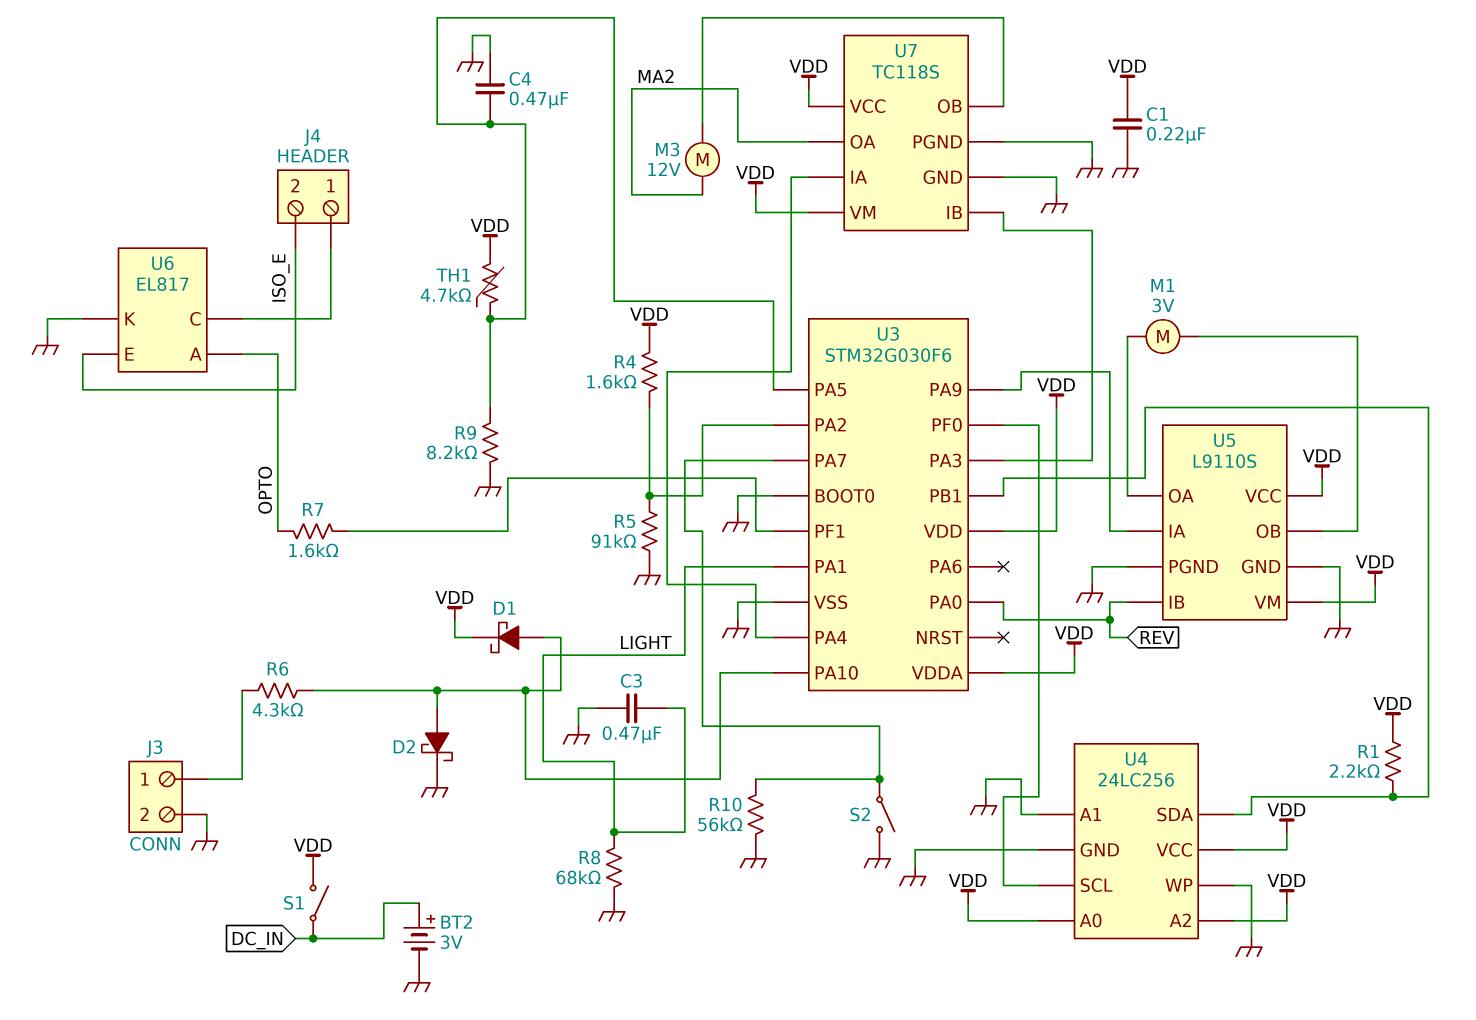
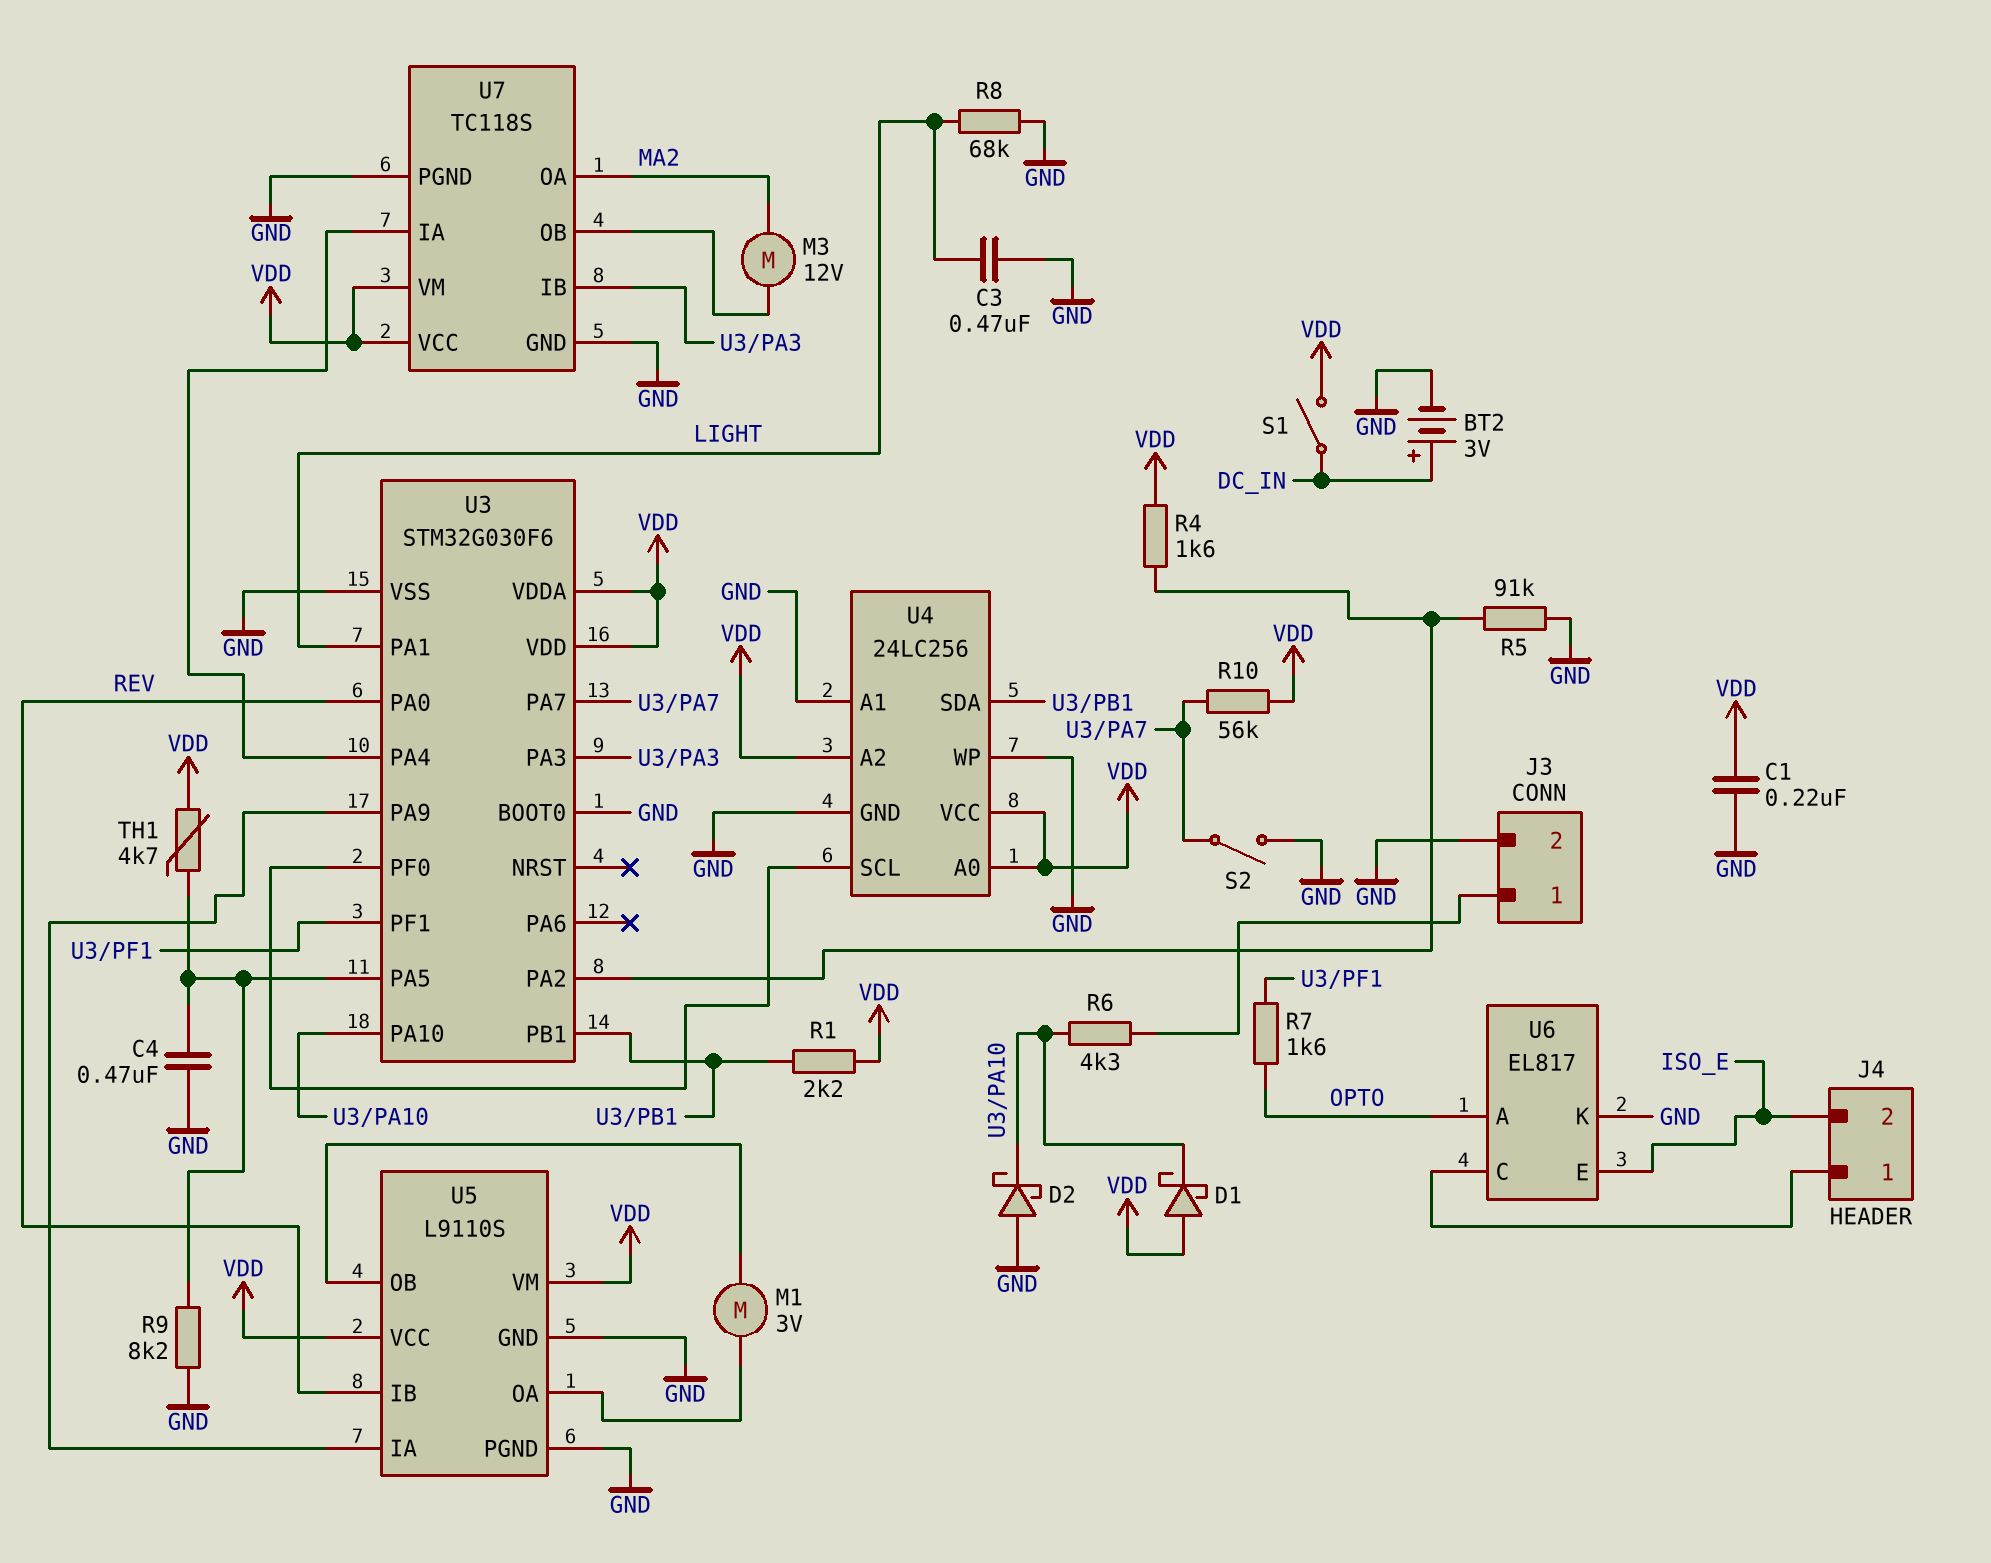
D1: schottky (A U3/PA10, K VDD) -> schottky (A VDD, K U3/PA10)
D2: schottky (A U3/PA10, K GND) -> schottky (A GND, K U3/PA10)
R10: 56k (GND, U3/PA7) -> 56k (U3/PA7, VDD)

